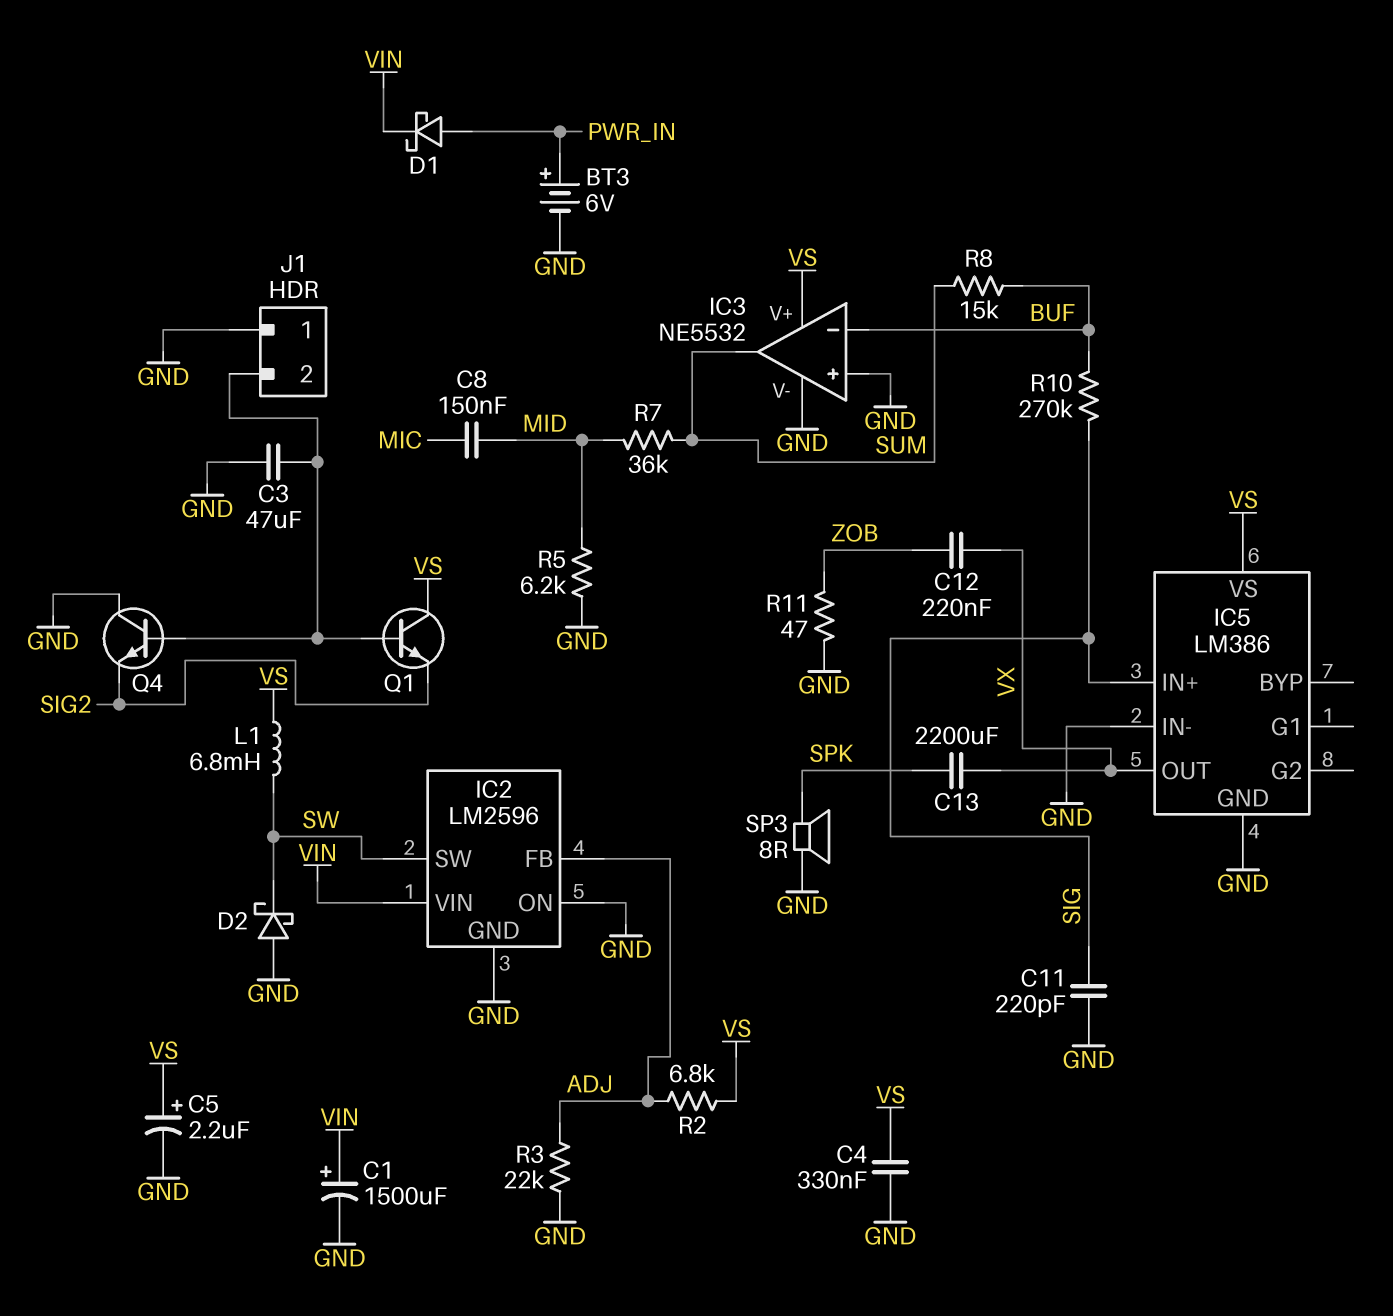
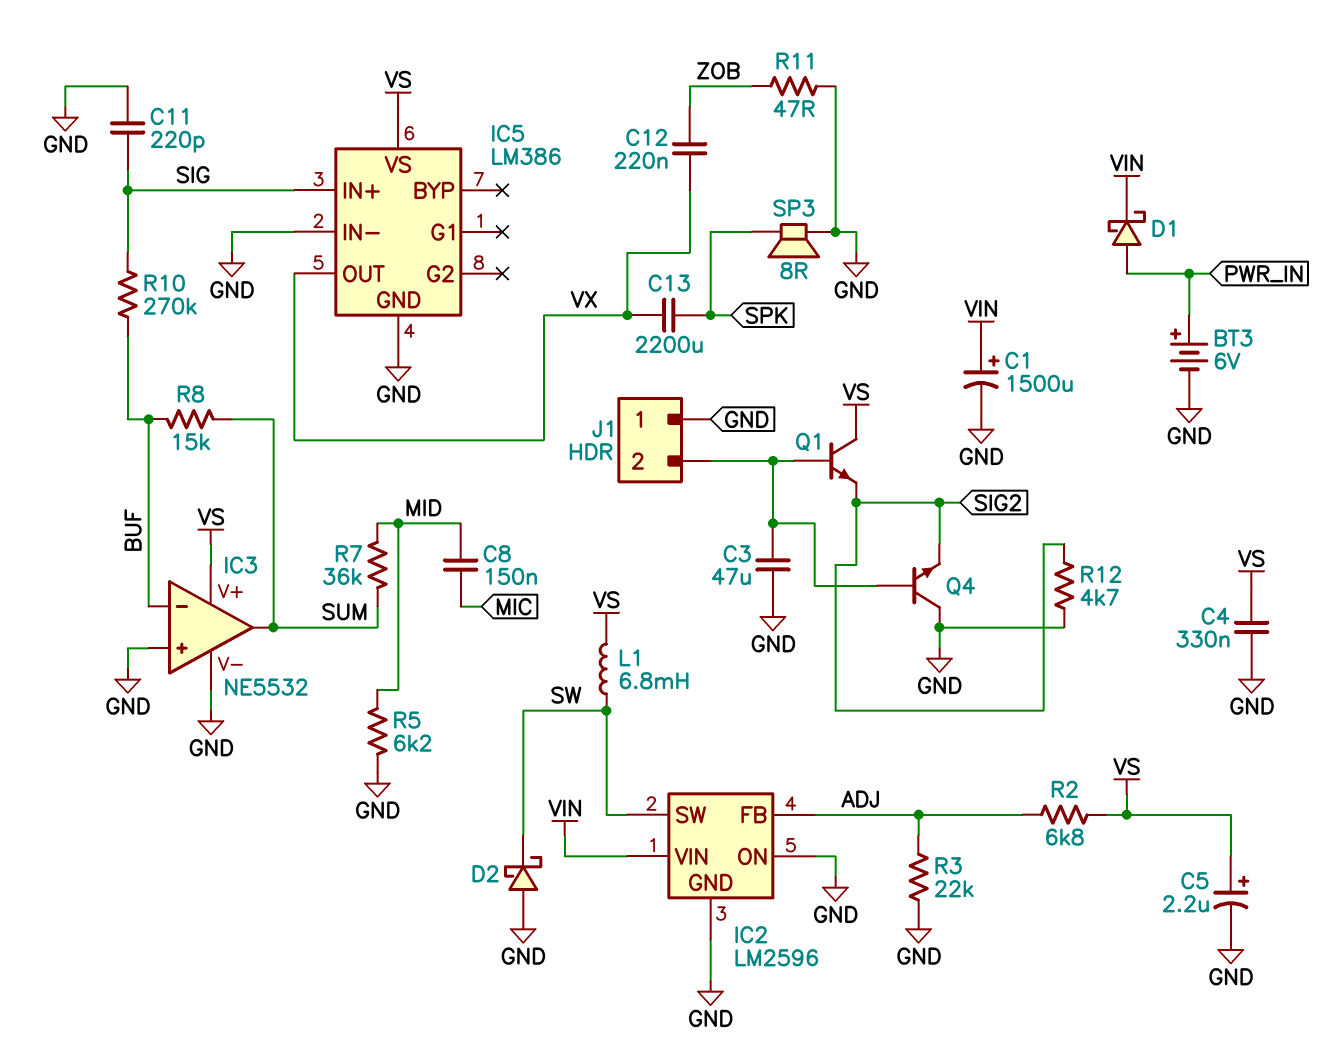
R12: none -> 4.7k (GND, SIG2)

